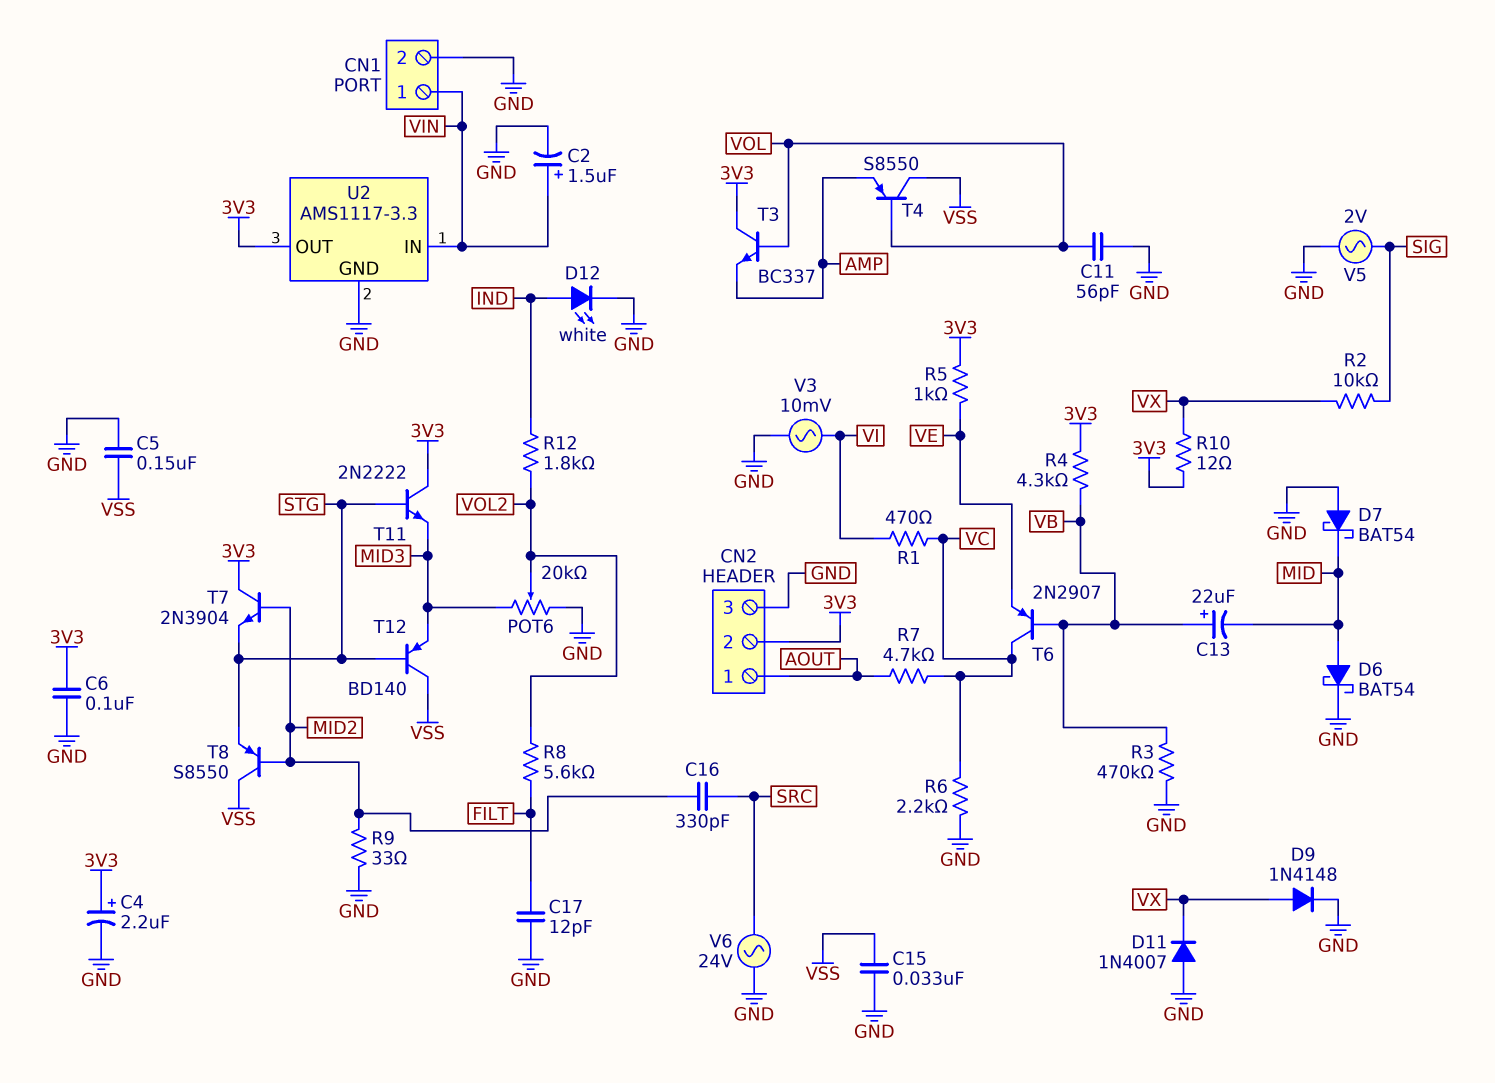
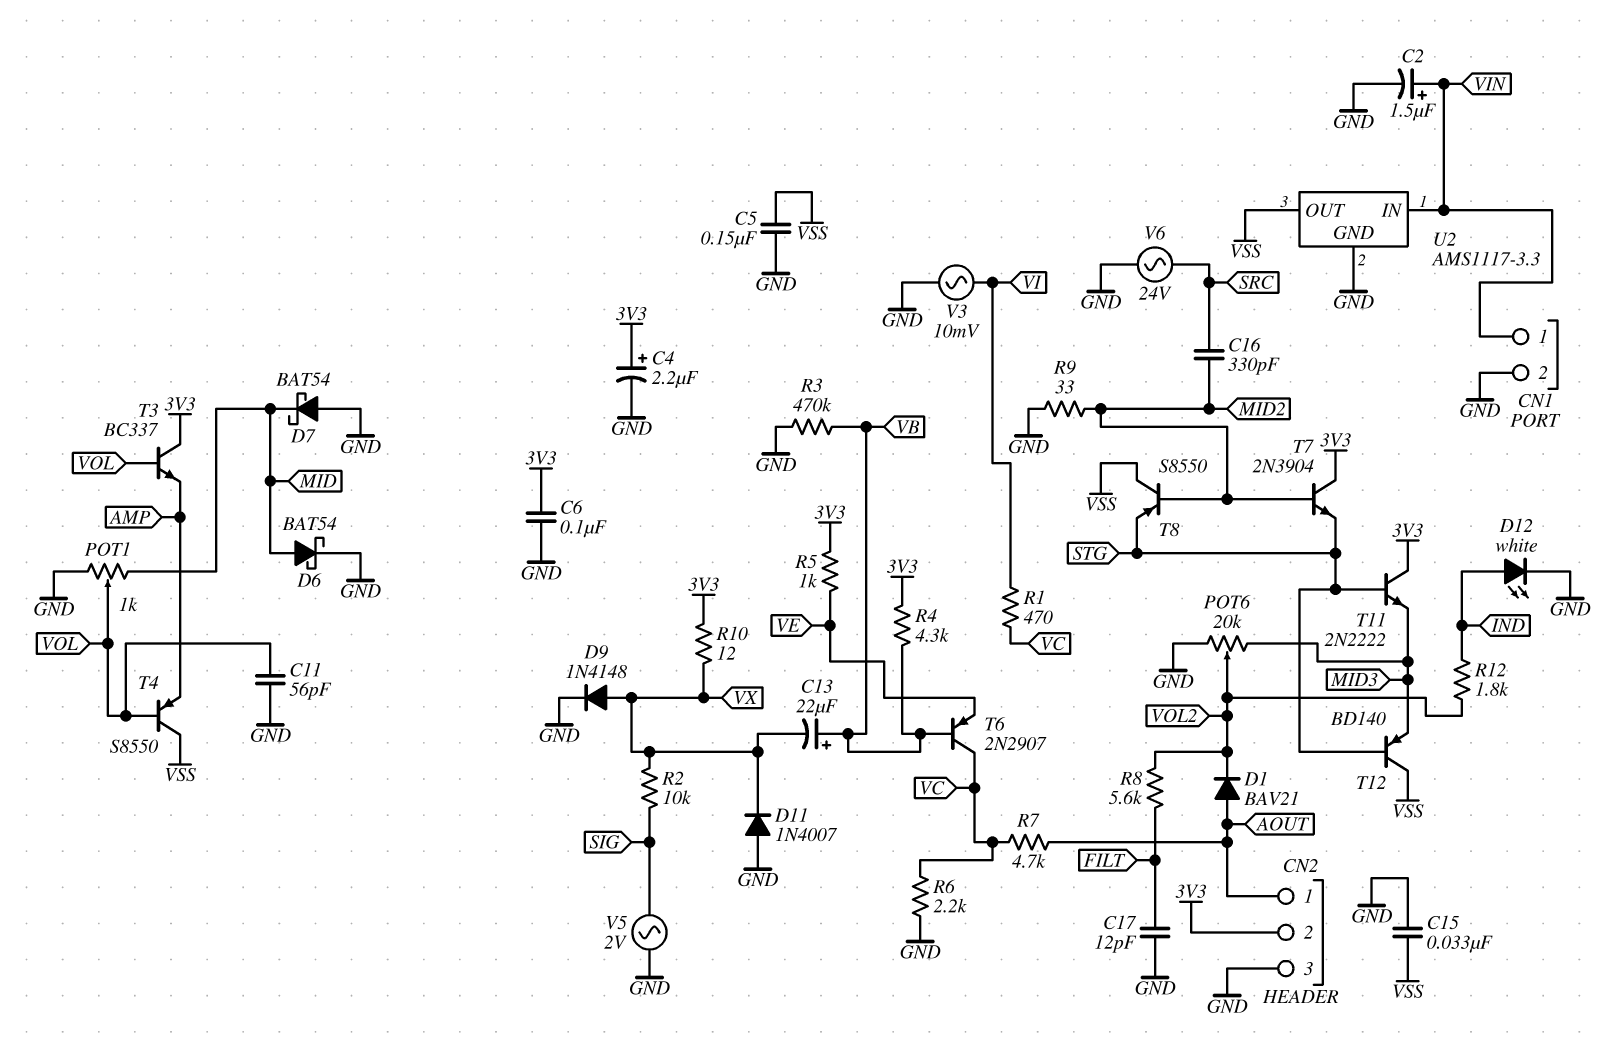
C13: 22uF (plus VB, minus MID) -> 22uF (plus VB, minus VX)
D1: none -> diode BAV21 (A AOUT, K VOL2)
POT1: none -> 1k (GND, MID, wiper VOL)
U2 pin OUT: 3V3 -> VSS

